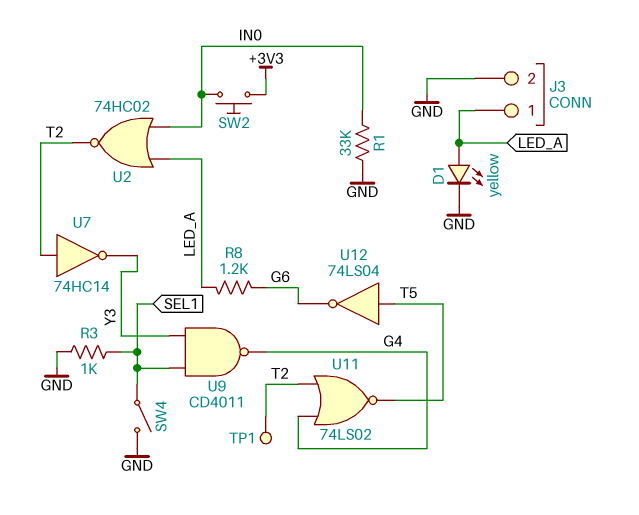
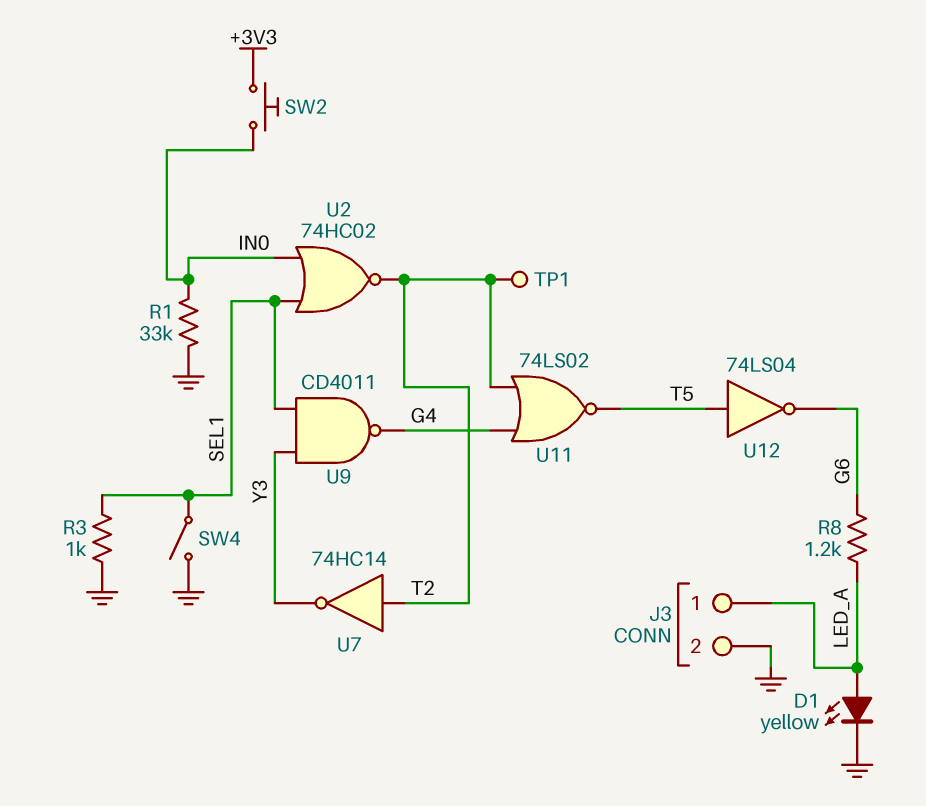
U2: NOR 74HC02 (in IN0, in LED_A, out T2) -> NOR 74HC02 (in IN0, in SEL1, out T2)

